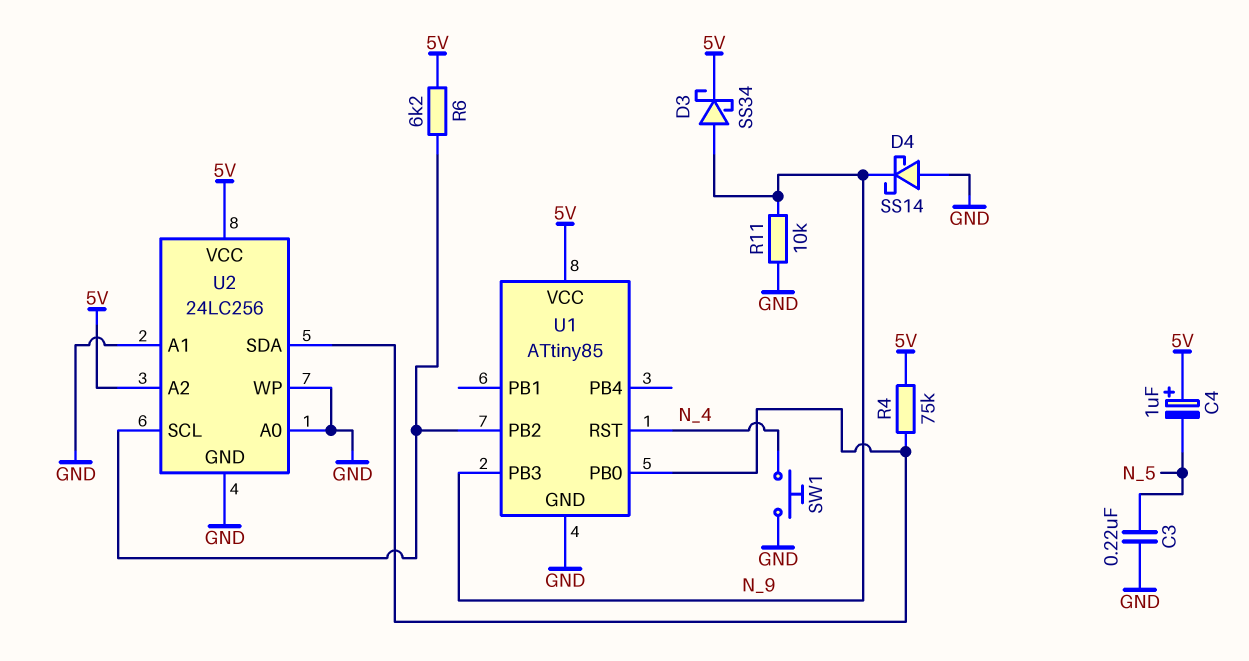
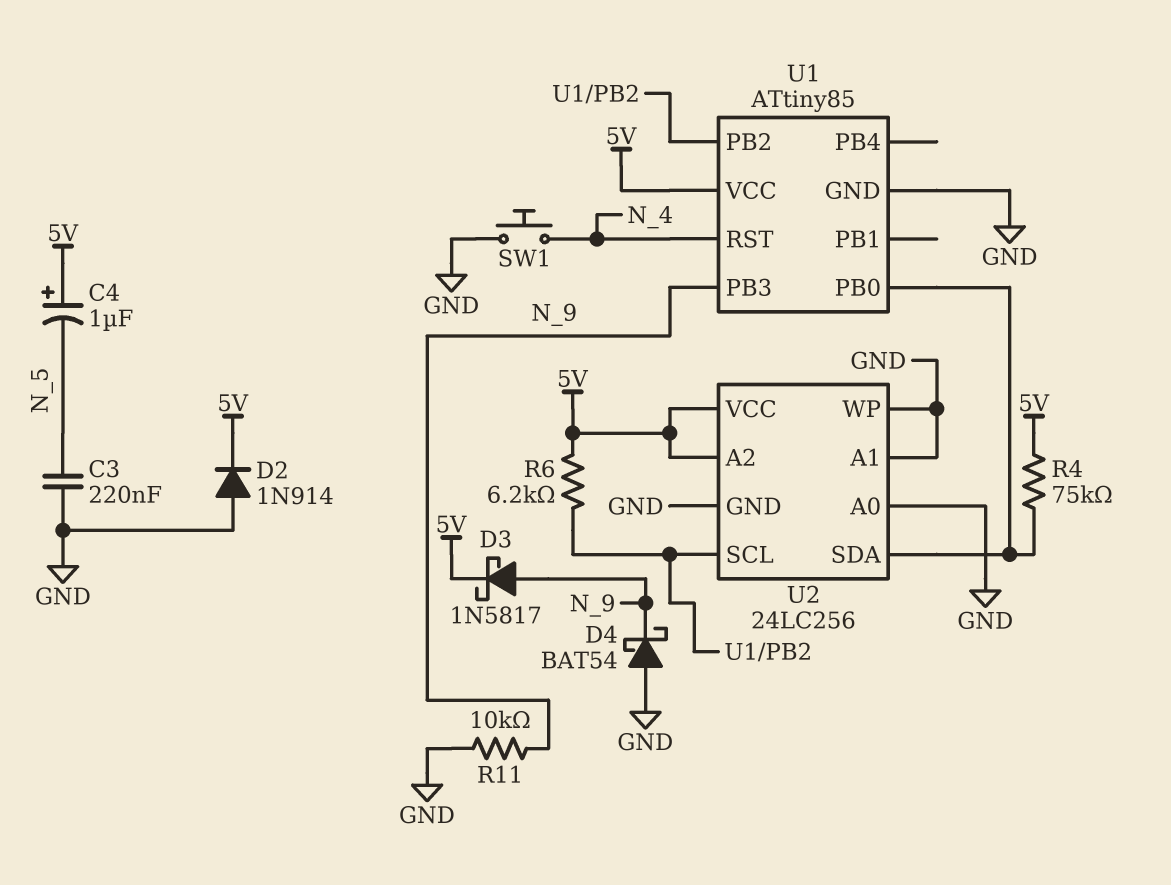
D2: none -> diode 1N914 (A GND, K 5V)
D3: schottky SS34 (A N_9, K 5V) -> schottky 1N5817 (A N_9, K 5V)
D4: schottky SS14 (A GND, K N_9) -> schottky BAT54 (A GND, K N_9)

